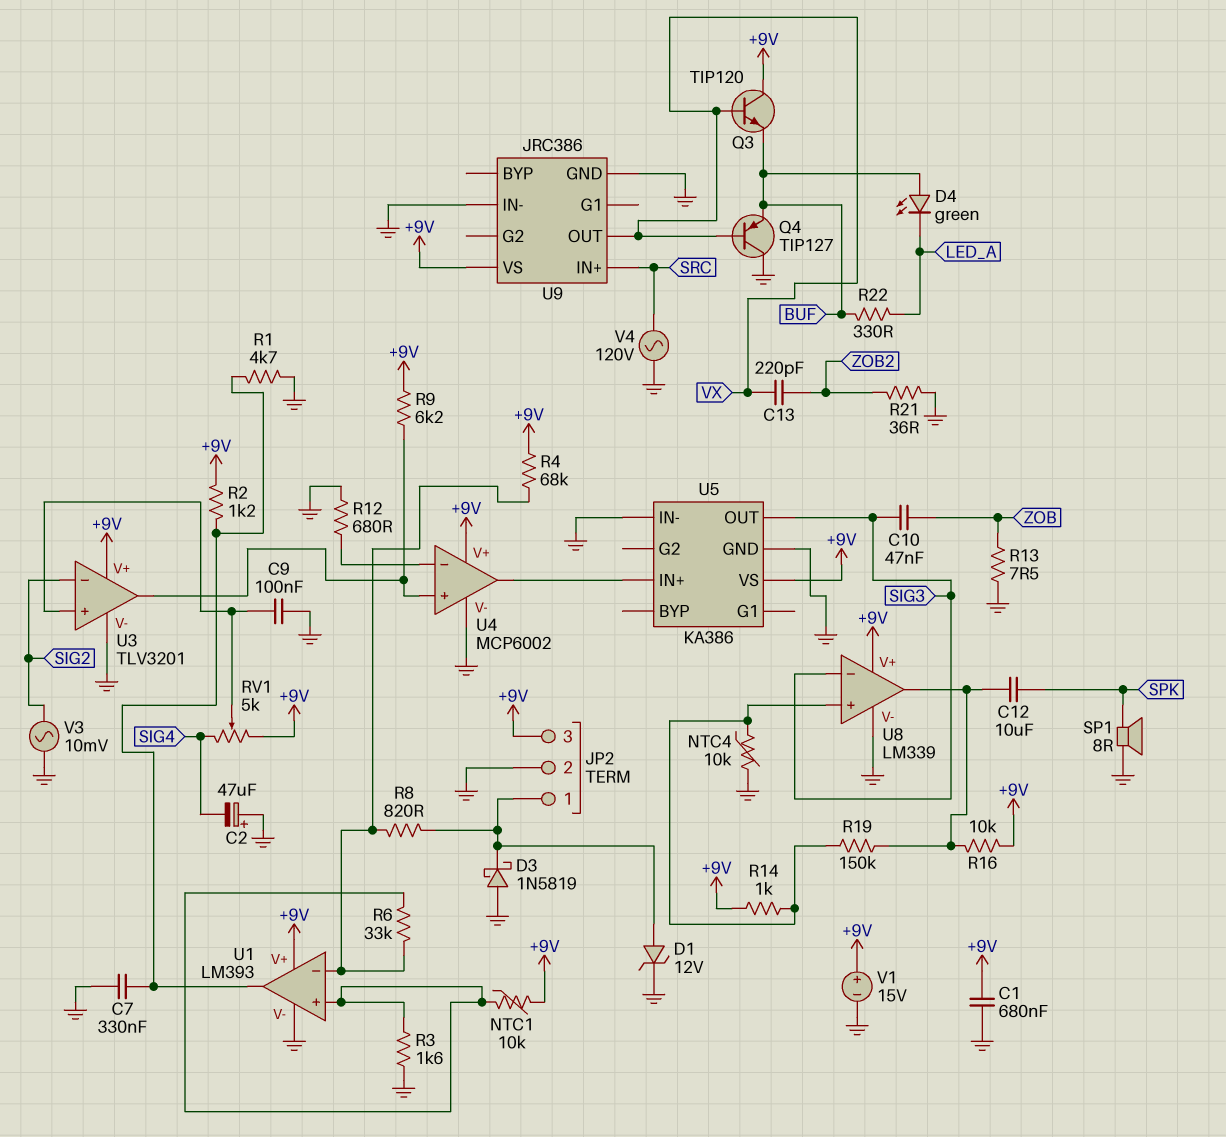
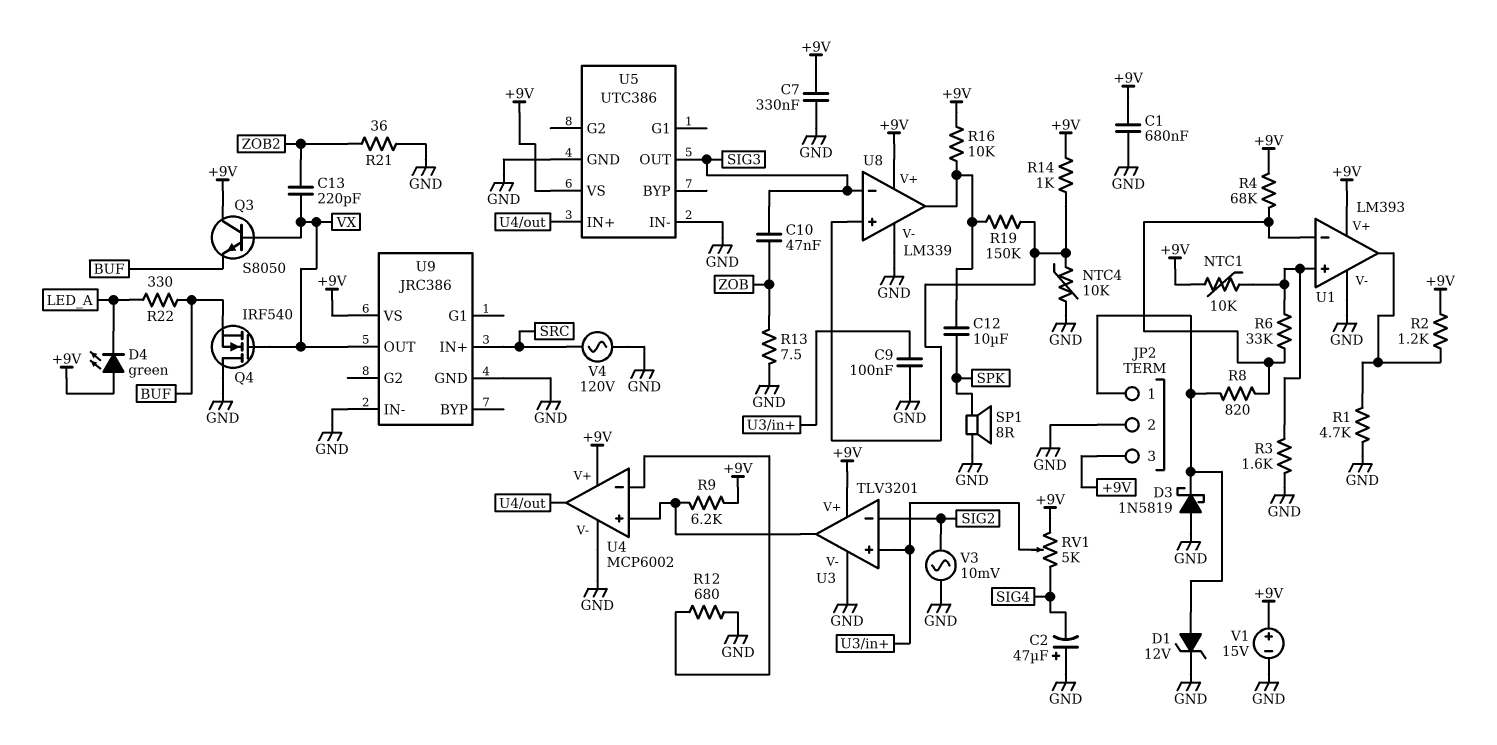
C7: 330nF (GND, U1/out) -> 330nF (+9V, GND)
D4: LED green (A BUF, K LED_A) -> LED green (A +9V, K LED_A)
Q3: NPN TIP120 (B VX, C +9V, E BUF) -> NPN S8050 (B VX, C +9V, E BUF)
Q4: PNP TIP127 (B VX, C GND, E BUF) -> NMOS IRF540 (G VX, D GND, S BUF)
U5: KA386 -> UTC386

